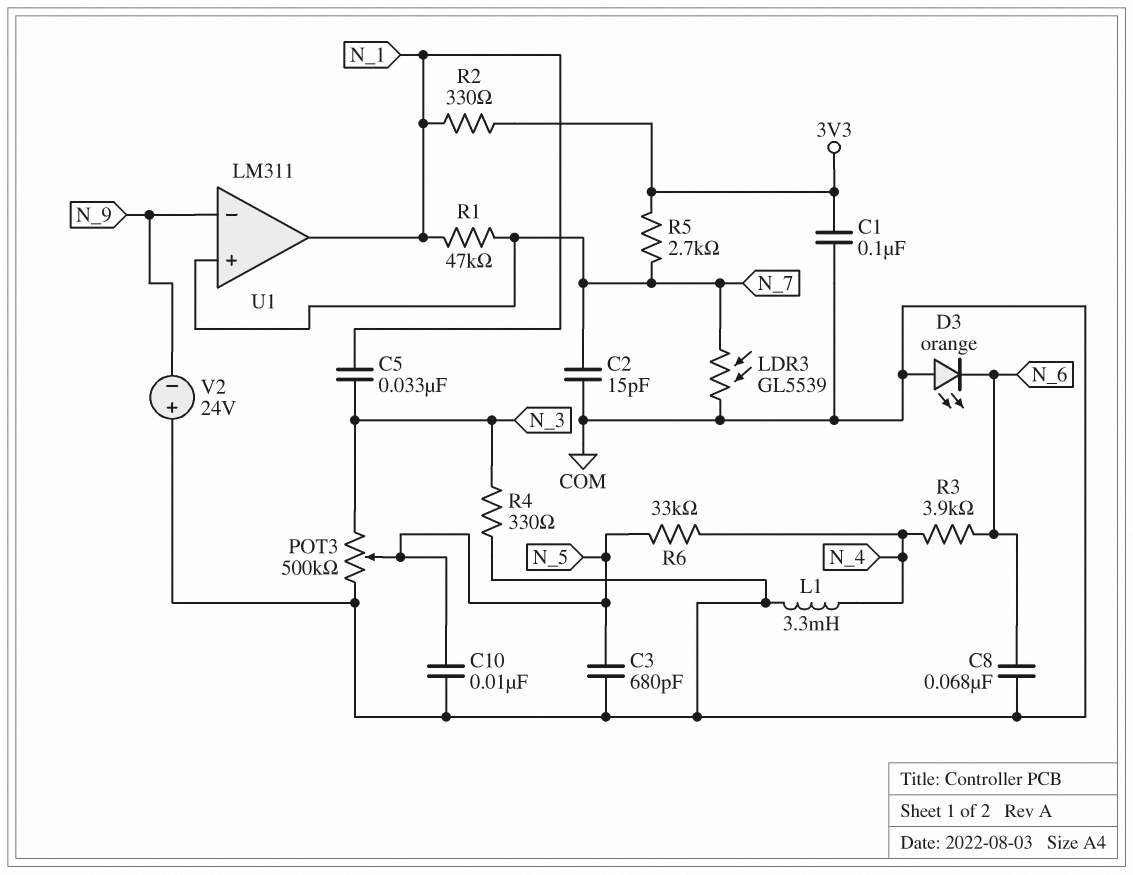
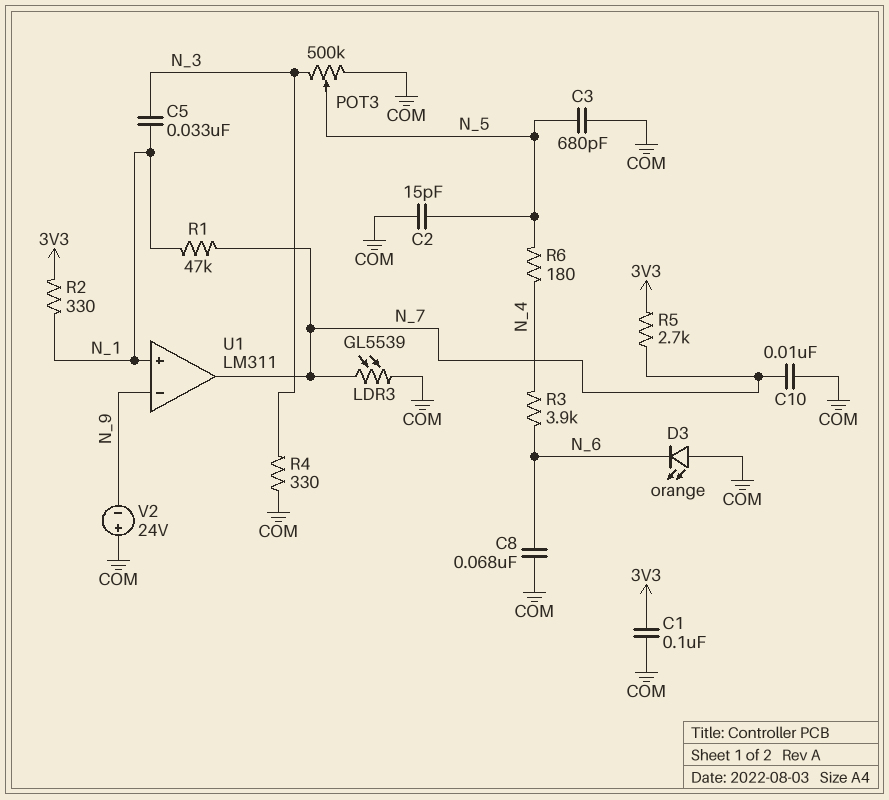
C2: 15pF (COM, N_7) -> 15pF (COM, N_5)
C10: 10nF (COM, N_5) -> 10nF (COM, N_7)
L1: 3.3mH (COM, N_4) -> none
R6: 33k (N_4, N_5) -> 180 (N_4, N_5)
U1 pin in+: N_7 -> N_1
U1 pin out: N_1 -> N_7

